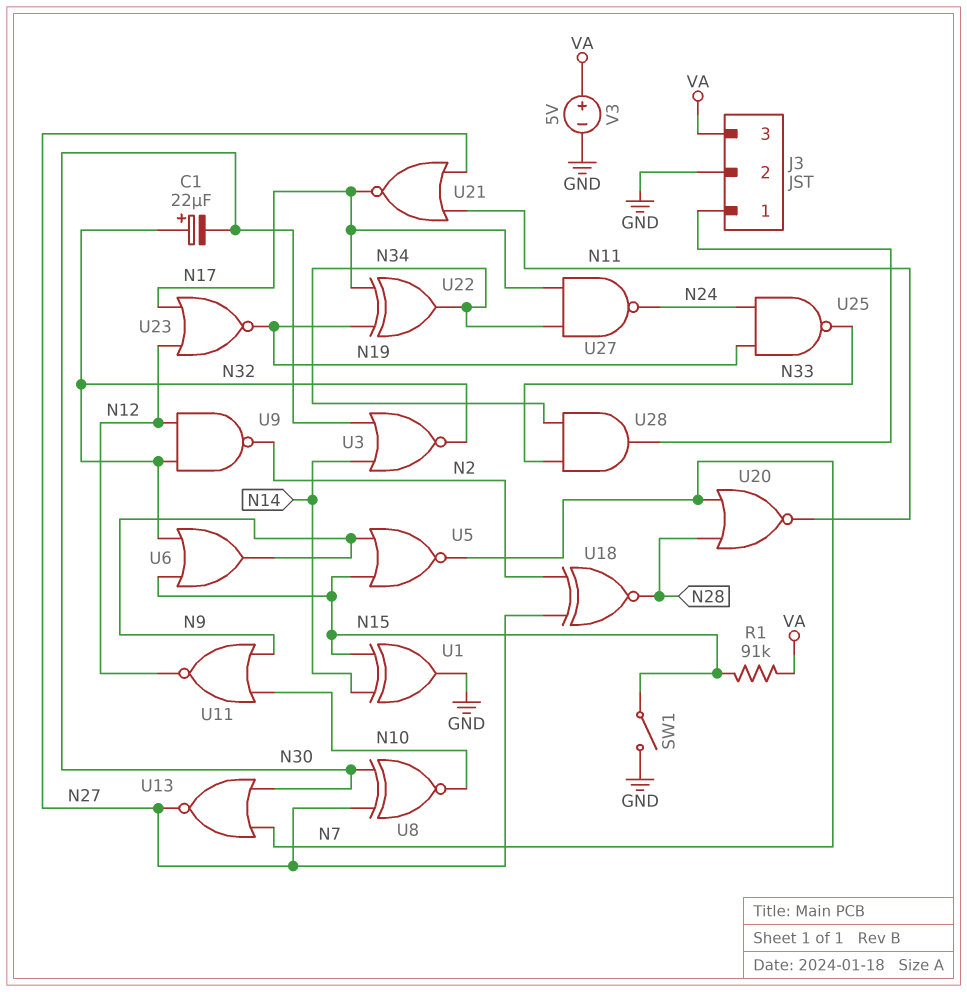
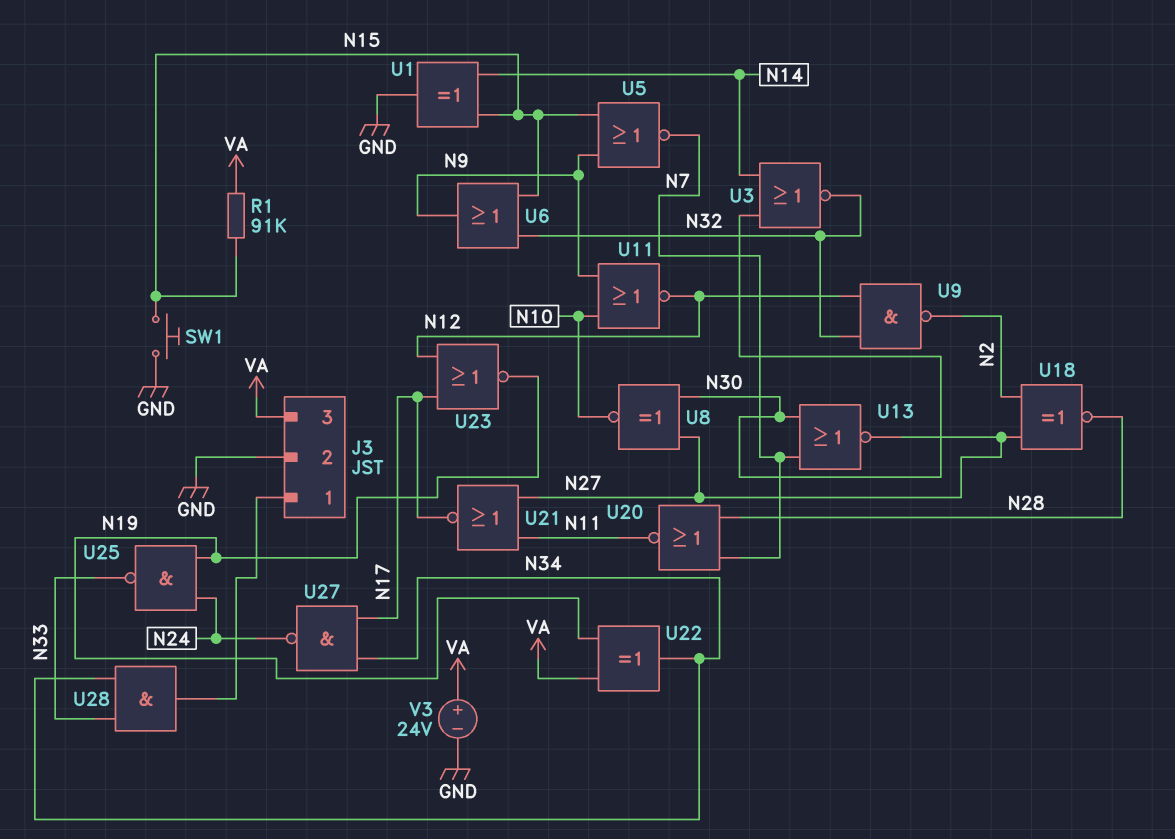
C1: 22uF (plus N32, minus N30) -> none
SW1: switch (GND, N15) -> button (GND, N15)
U22: XOR (in N17, in N19, out N34) -> XOR (in N19, in VA, out N34)
V3: 5V (plus VA, minus GND) -> 24V (plus VA, minus GND)

